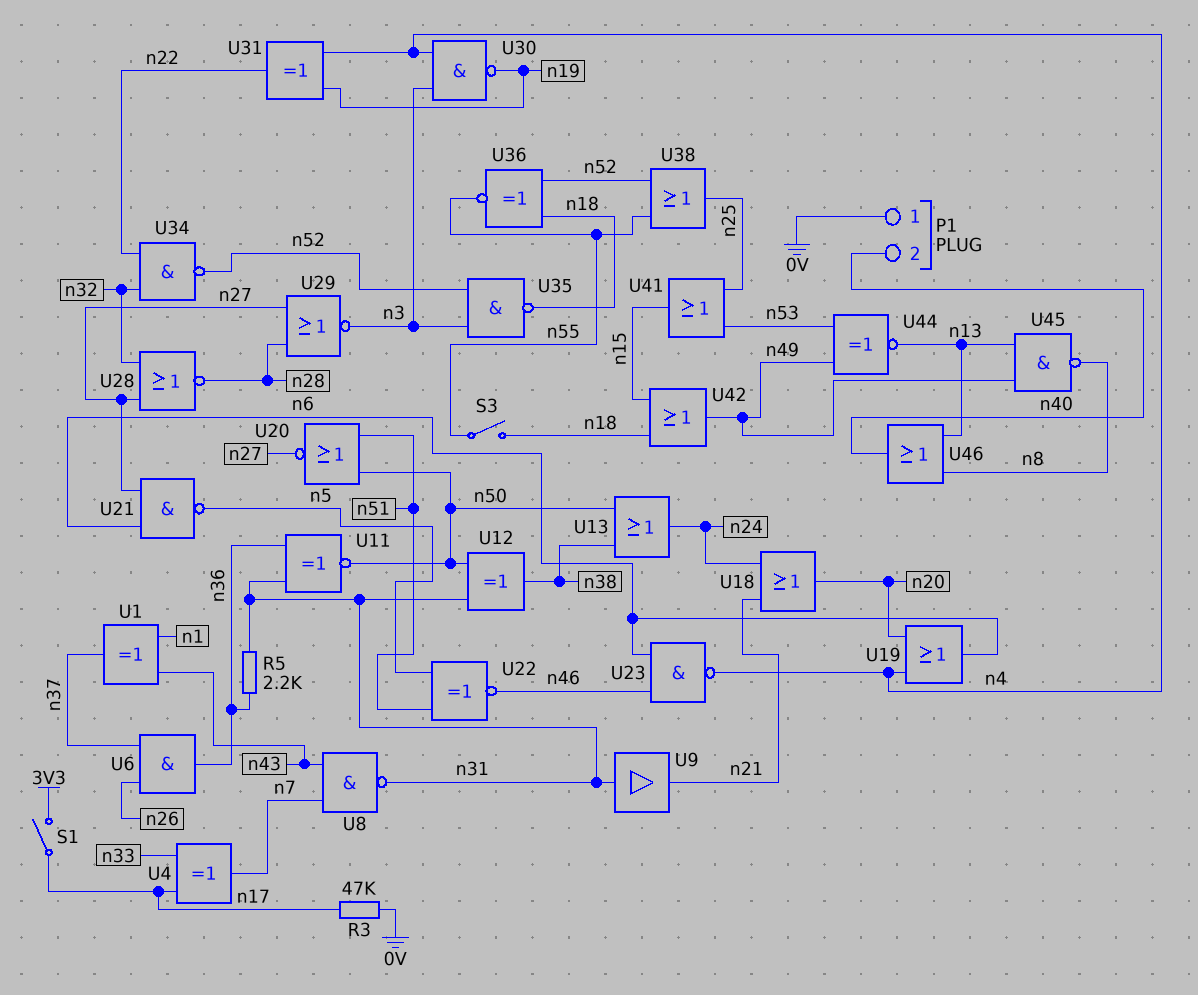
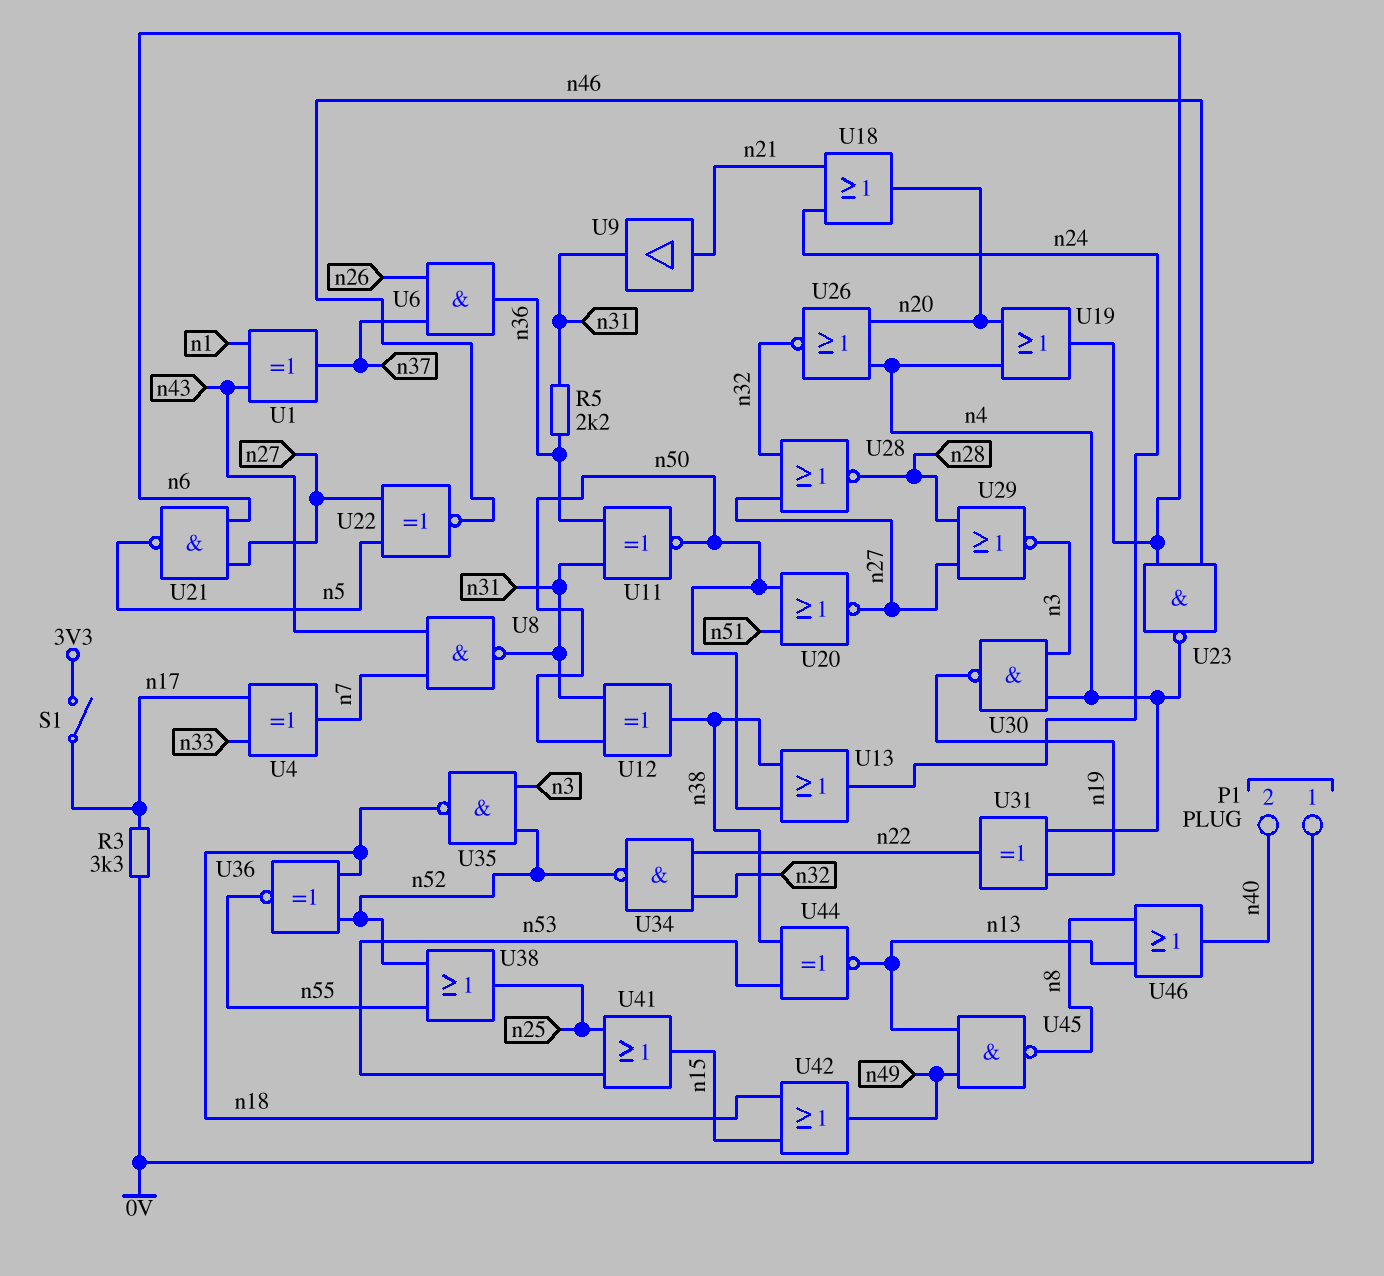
R3: 47k (0V, n17) -> 3.3k (0V, n17)
S3: switch (n18, n55) -> none
U9: buffer (in n31, out n21) -> buffer (in n21, out n31)
U22: XNOR (in n5, in n51, out n46) -> XNOR (in n5, in n27, out n46)
U26: none -> NOR (in n4, in n20, out n32)
U44: XNOR (in n49, in n53, out n13) -> XNOR (in n38, in n53, out n13)

